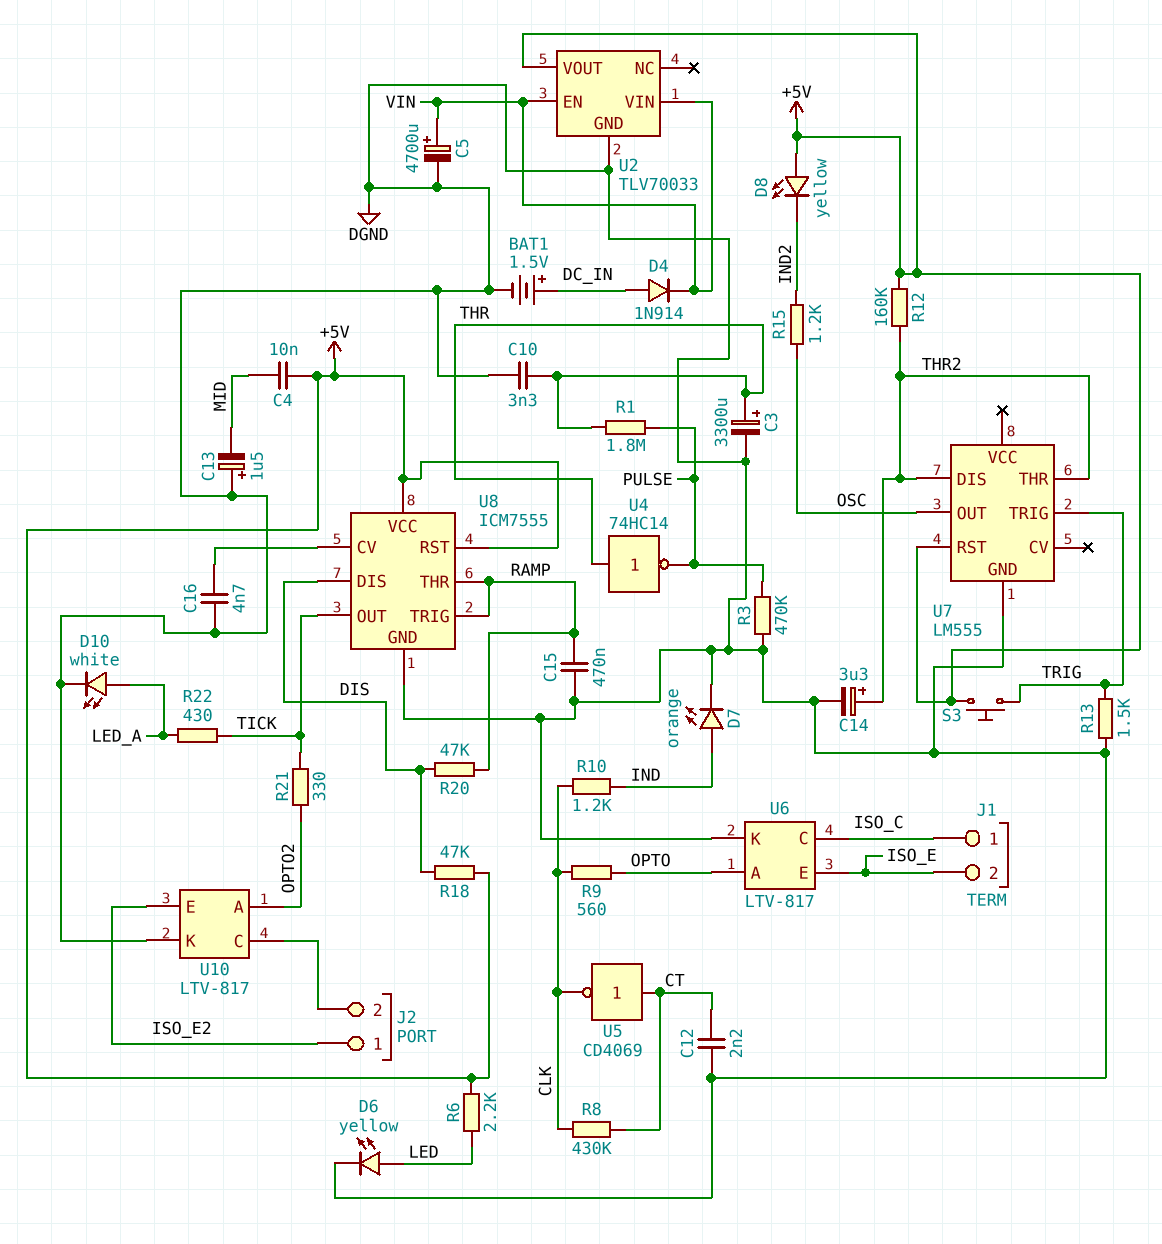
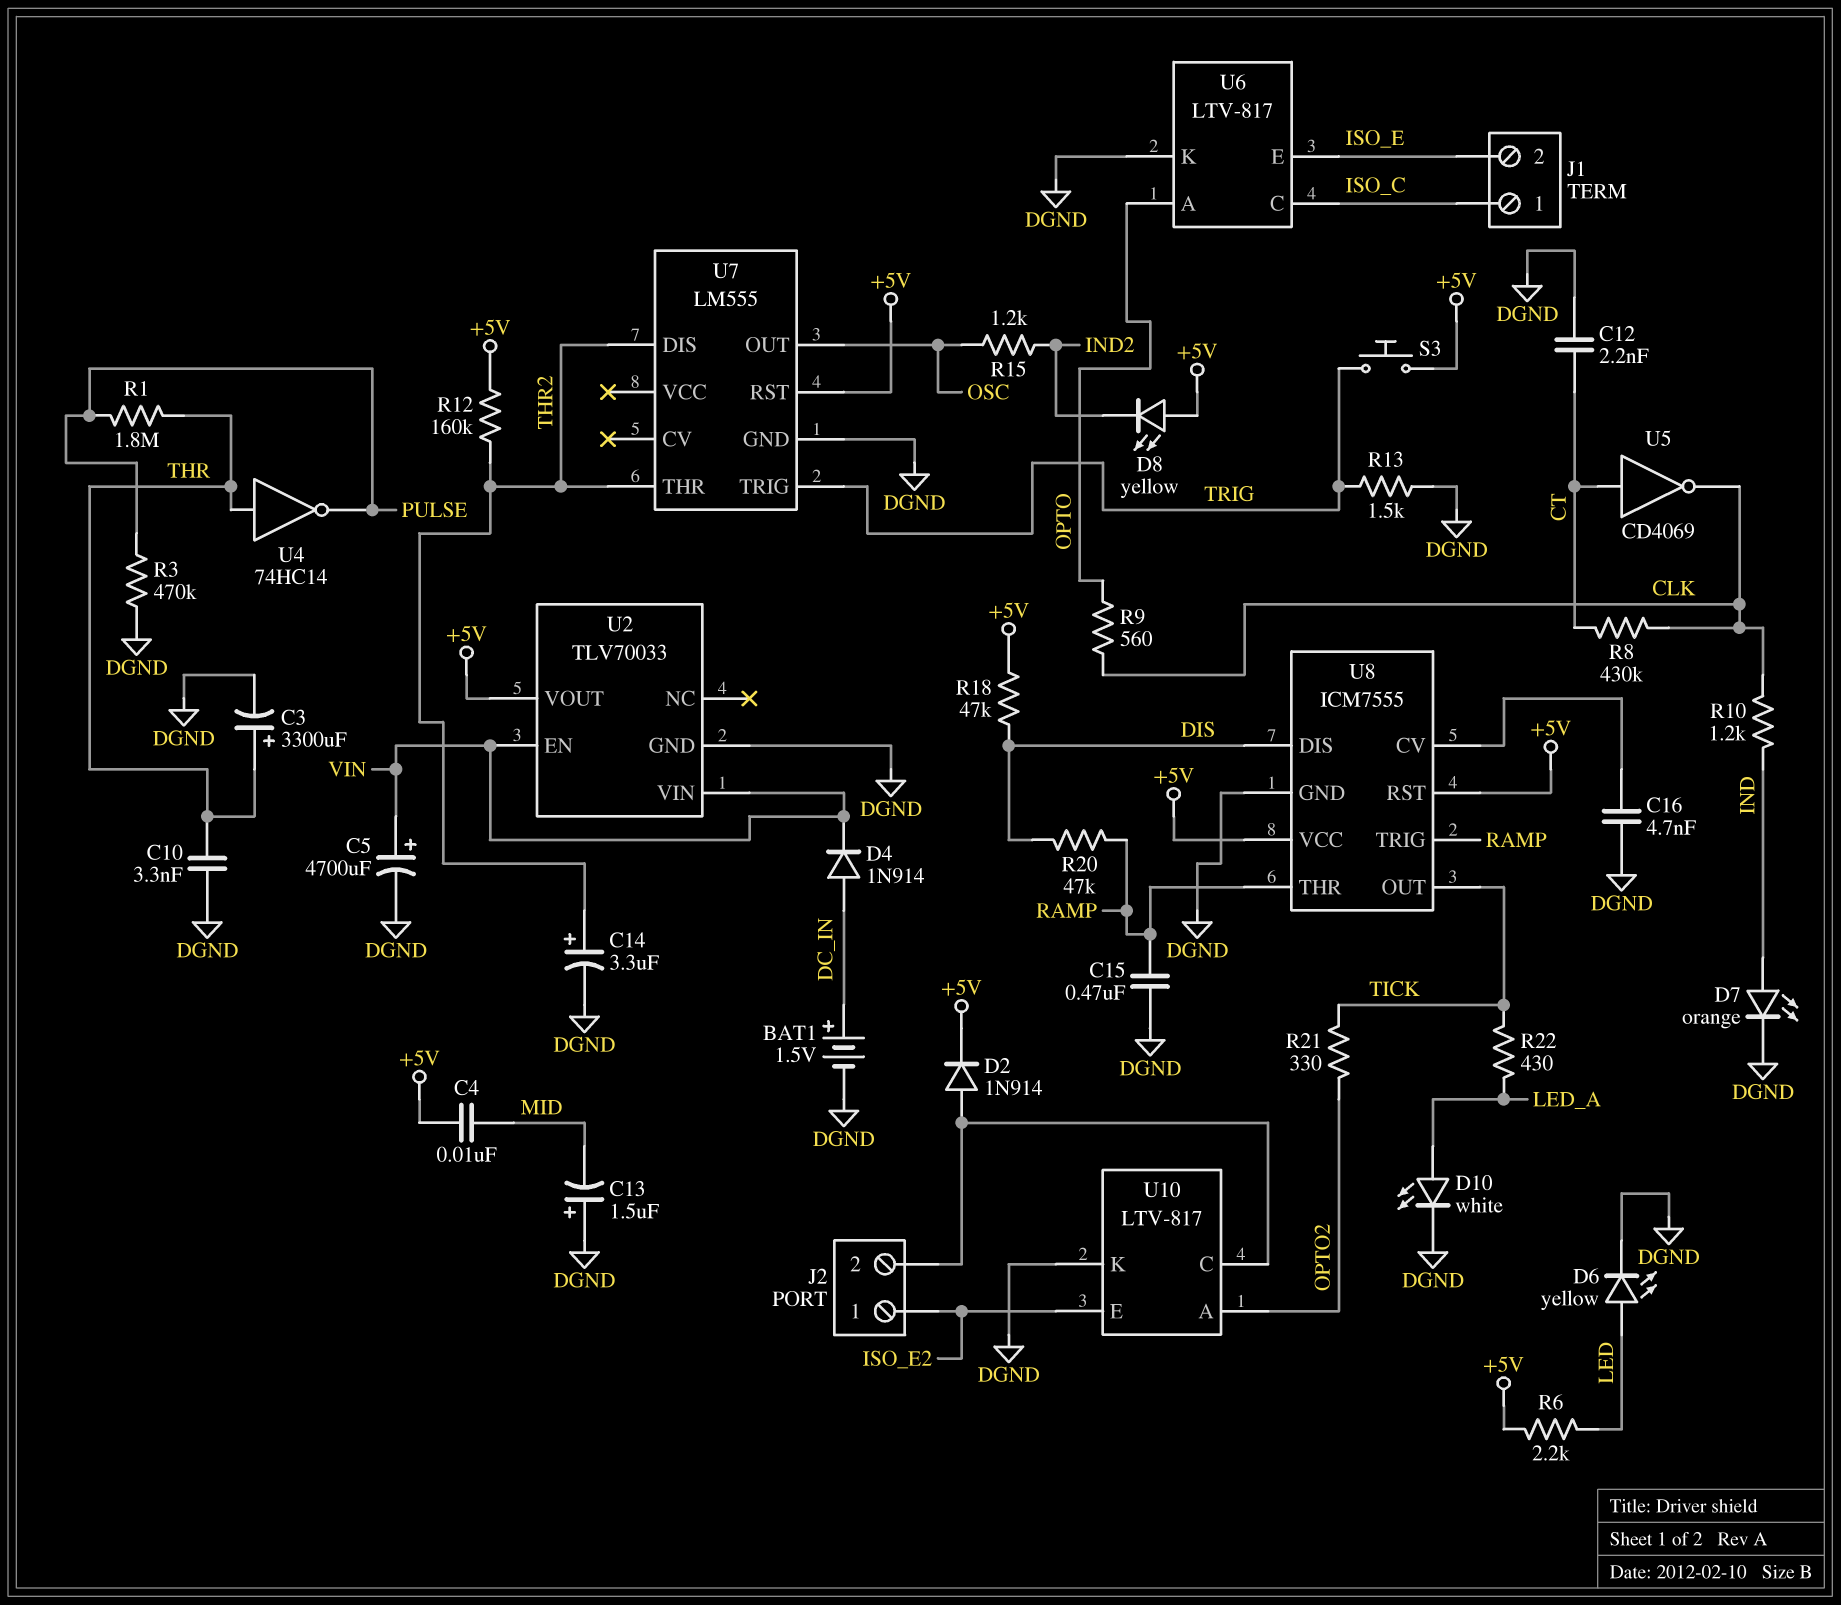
D2: none -> diode 1N914 (A J2/2, K +5V)

